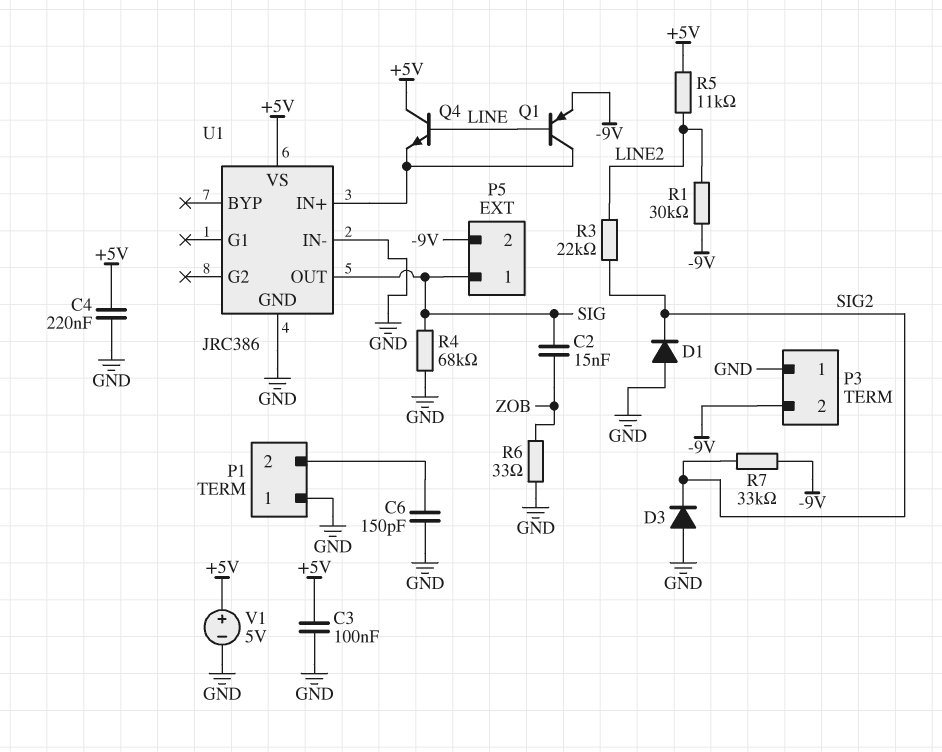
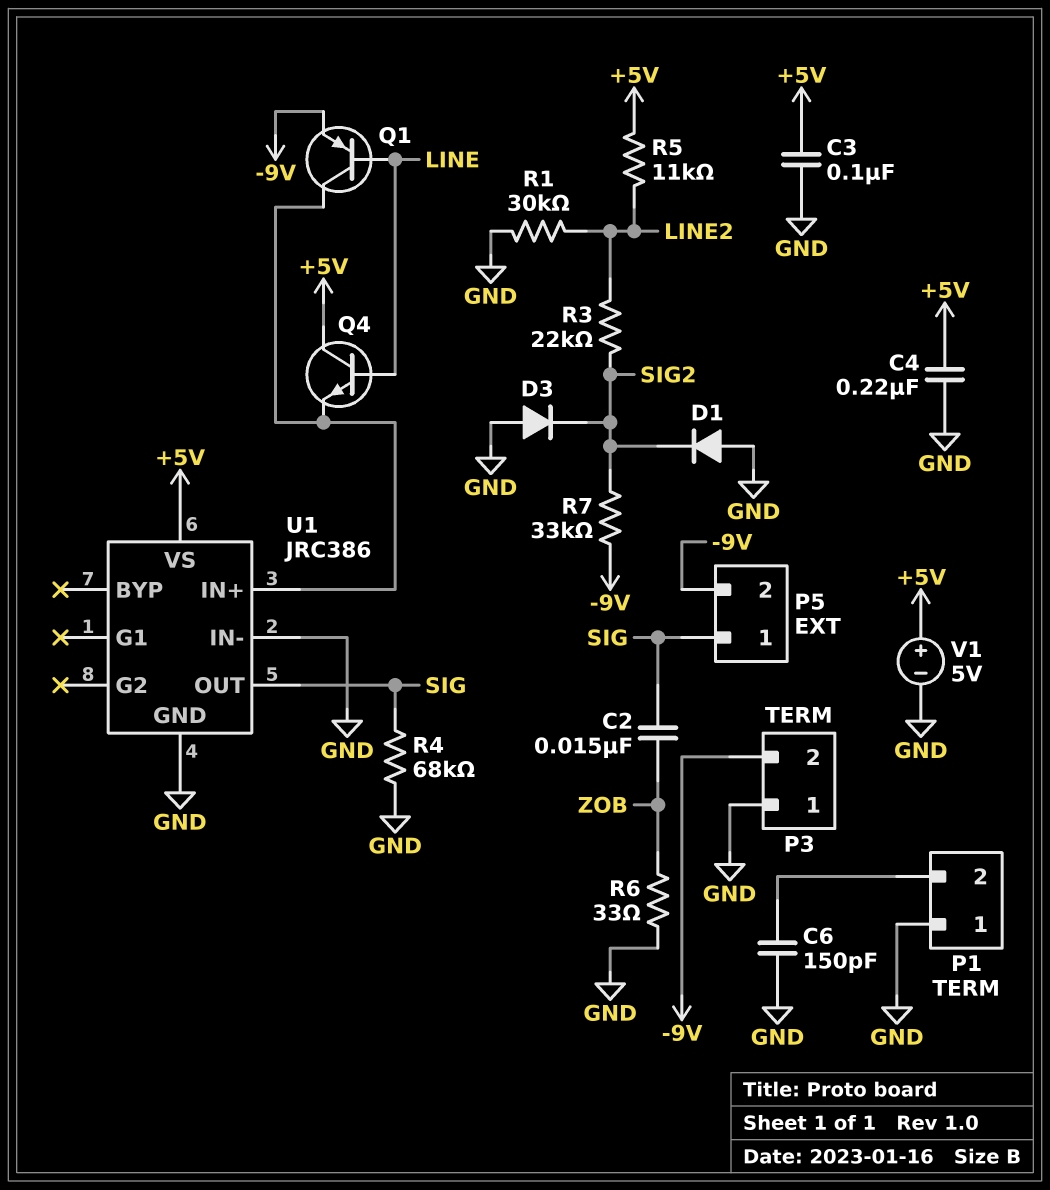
R1: 30k (-9V, LINE2) -> 30k (GND, LINE2)

